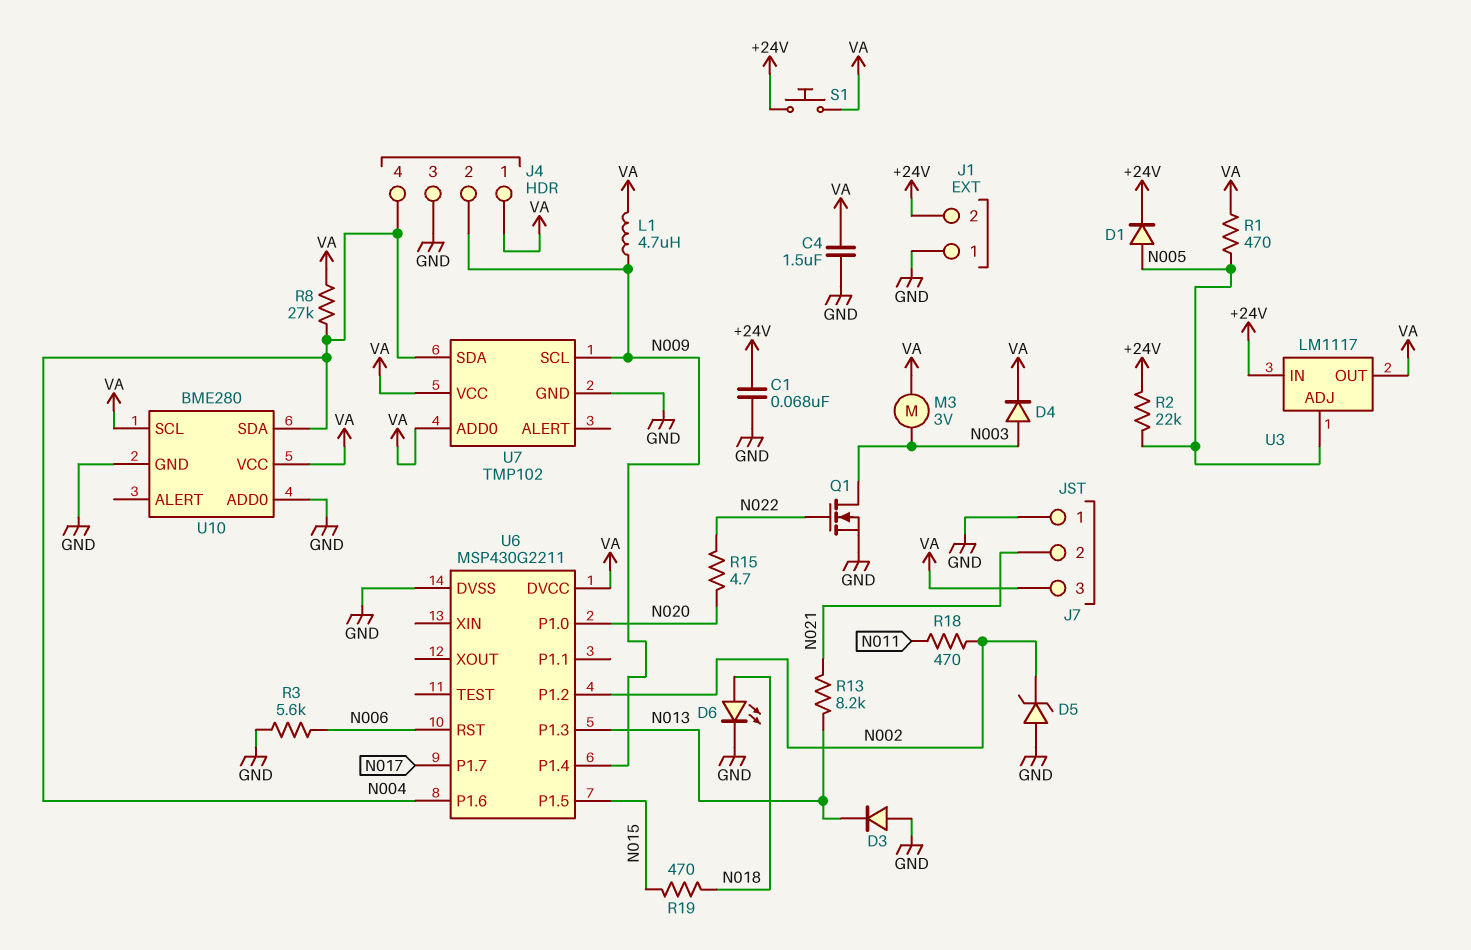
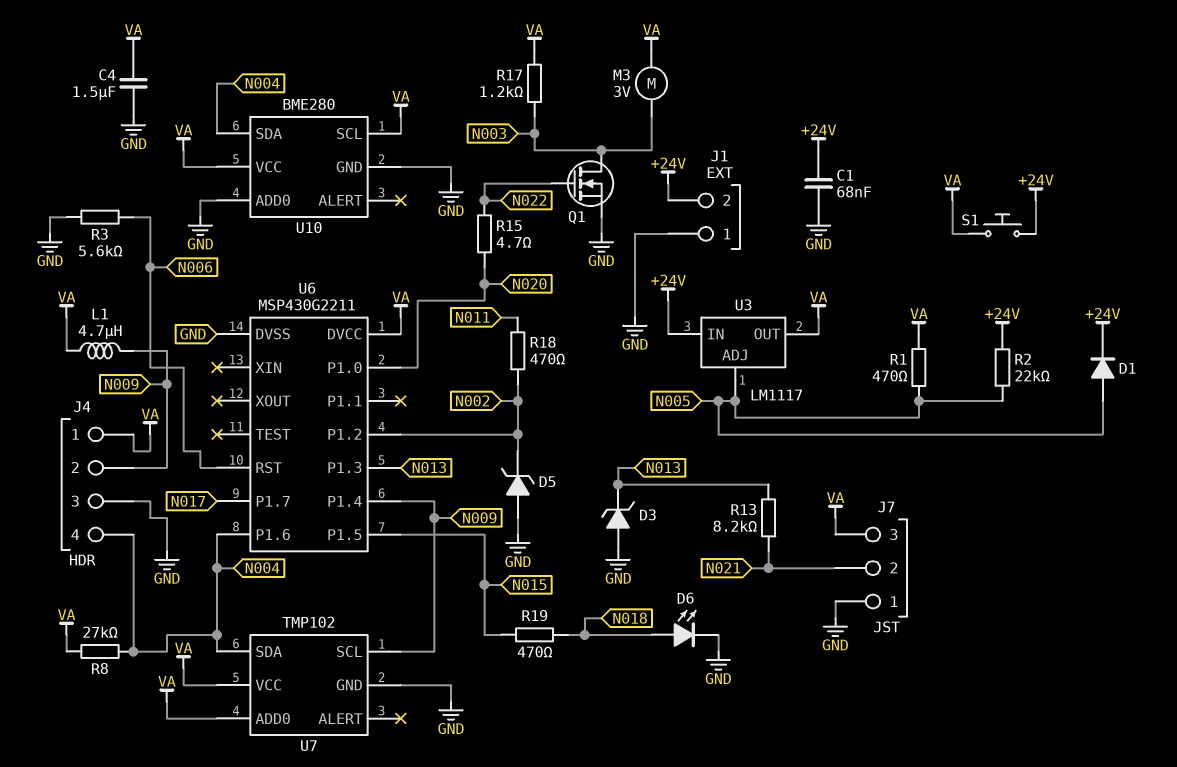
D3: diode (A GND, K N013) -> zener (A GND, K N013)
D4: diode (A N003, K VA) -> none
R17: none -> 1.2k (N003, VA)

